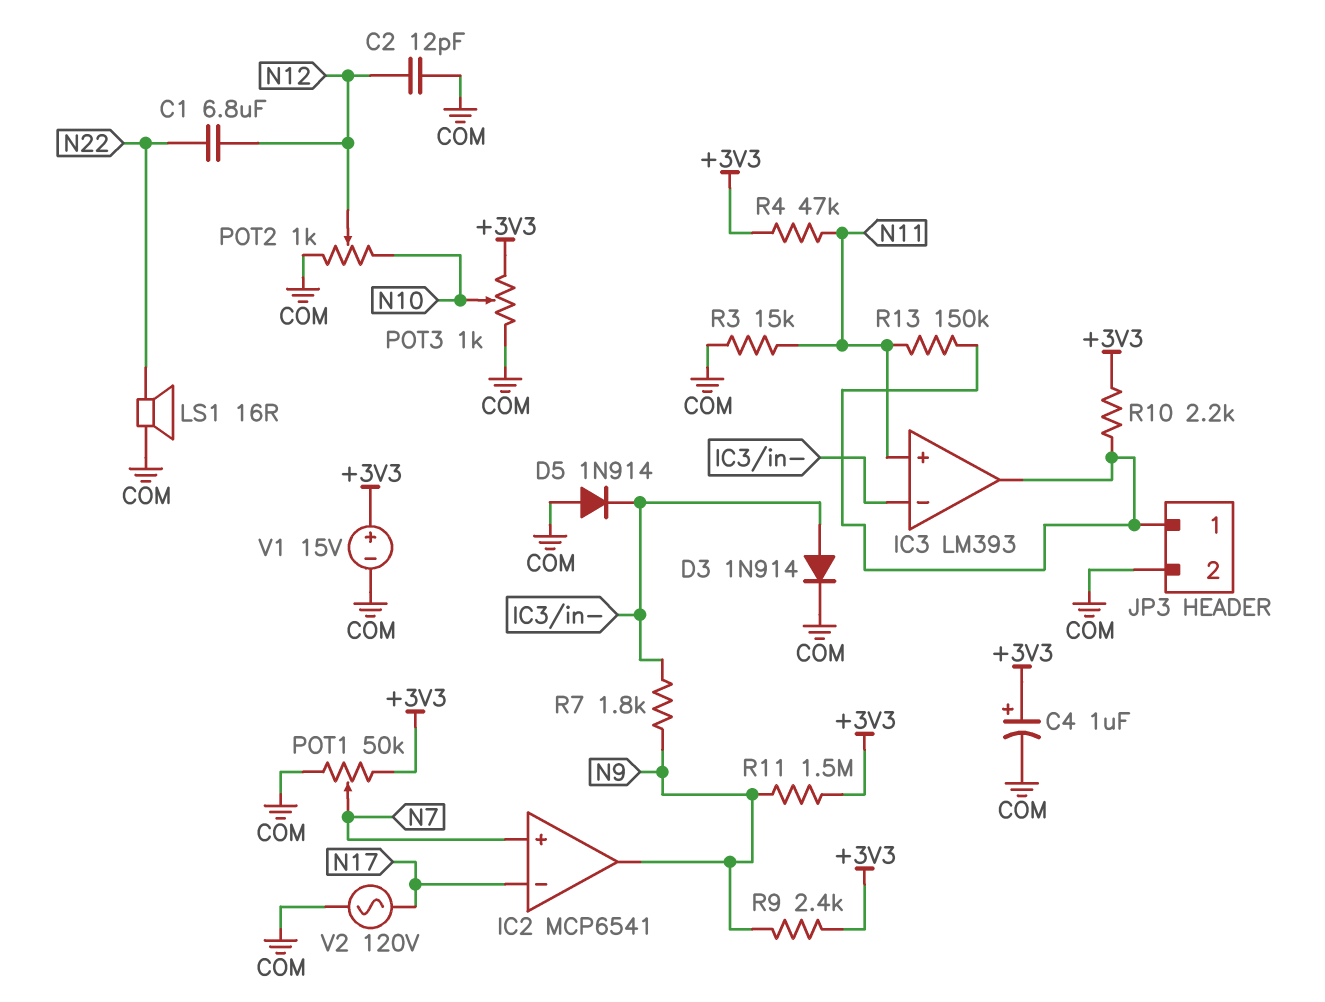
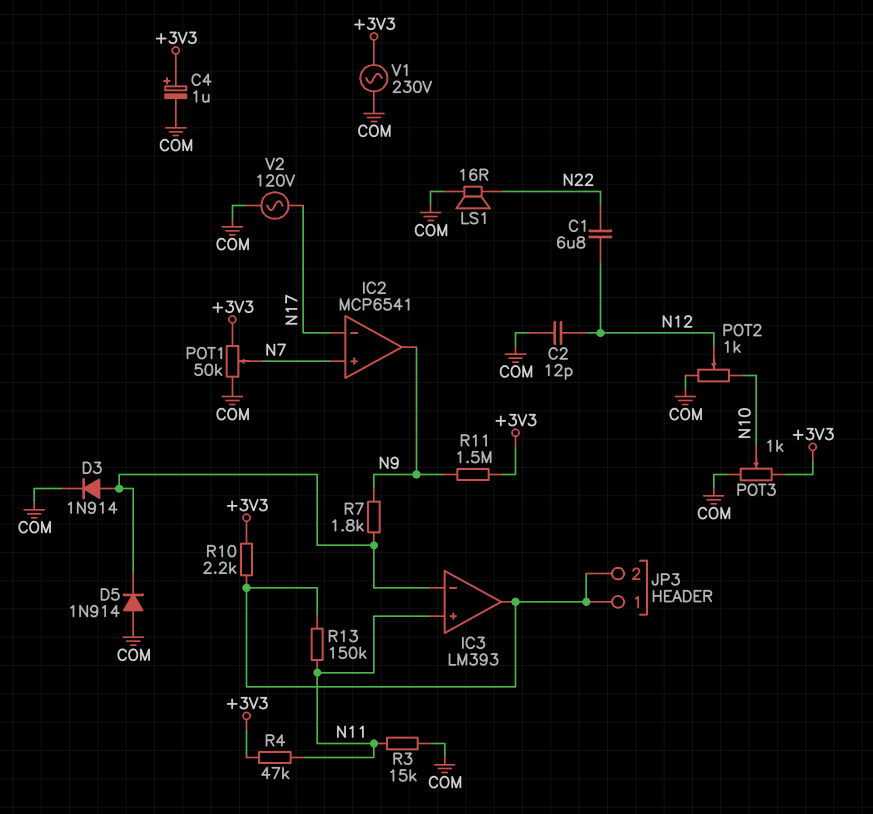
JP3 pin 2: COM -> IC3/out
R9: 2.4k (+3V3, N9) -> none
V1: 15V (plus +3V3, minus COM) -> AC 230V (+3V3, COM)

